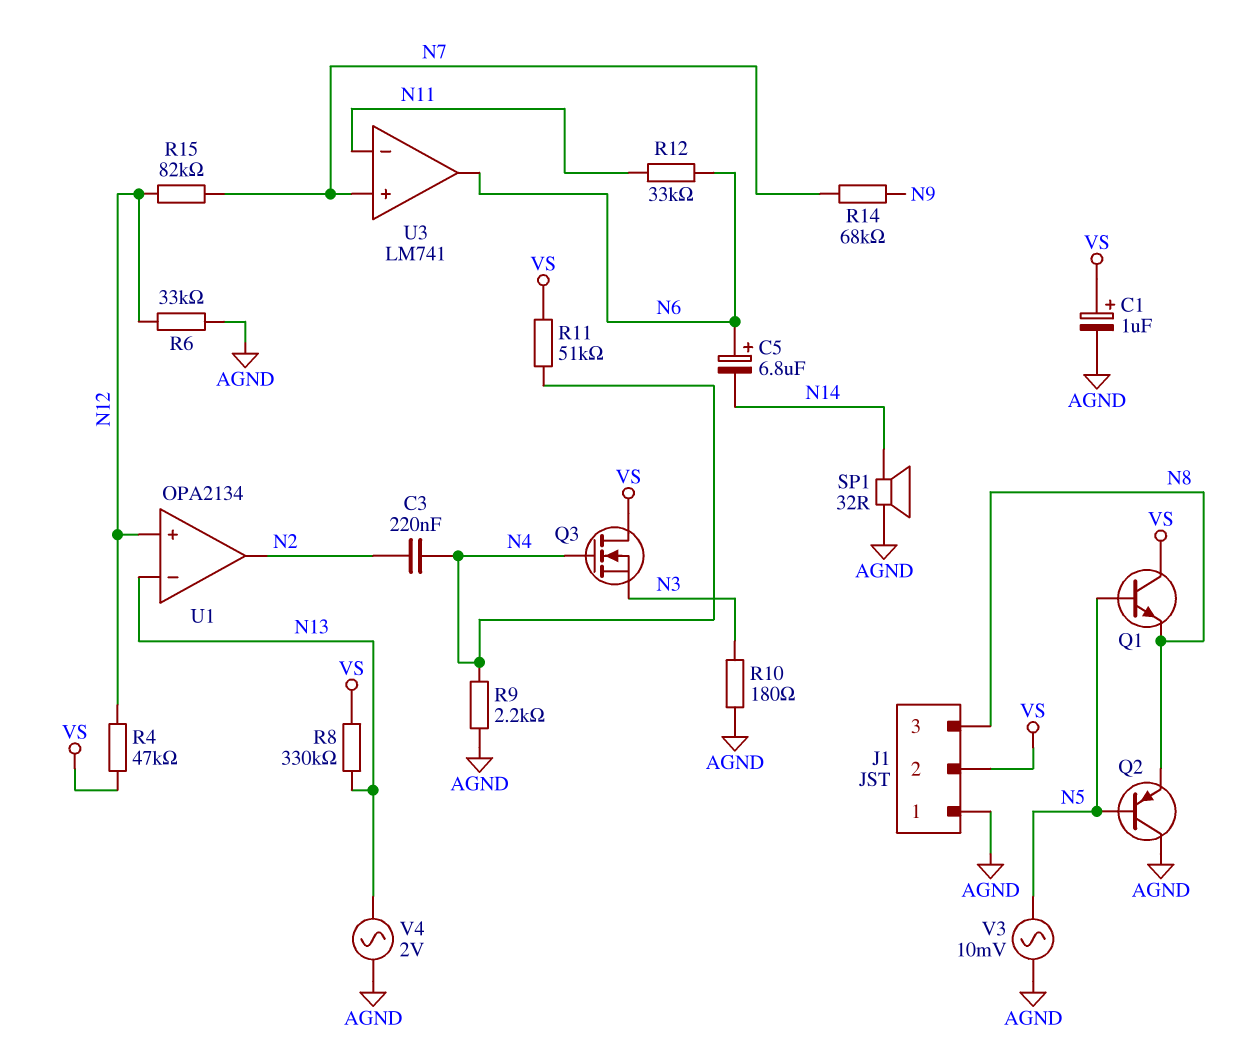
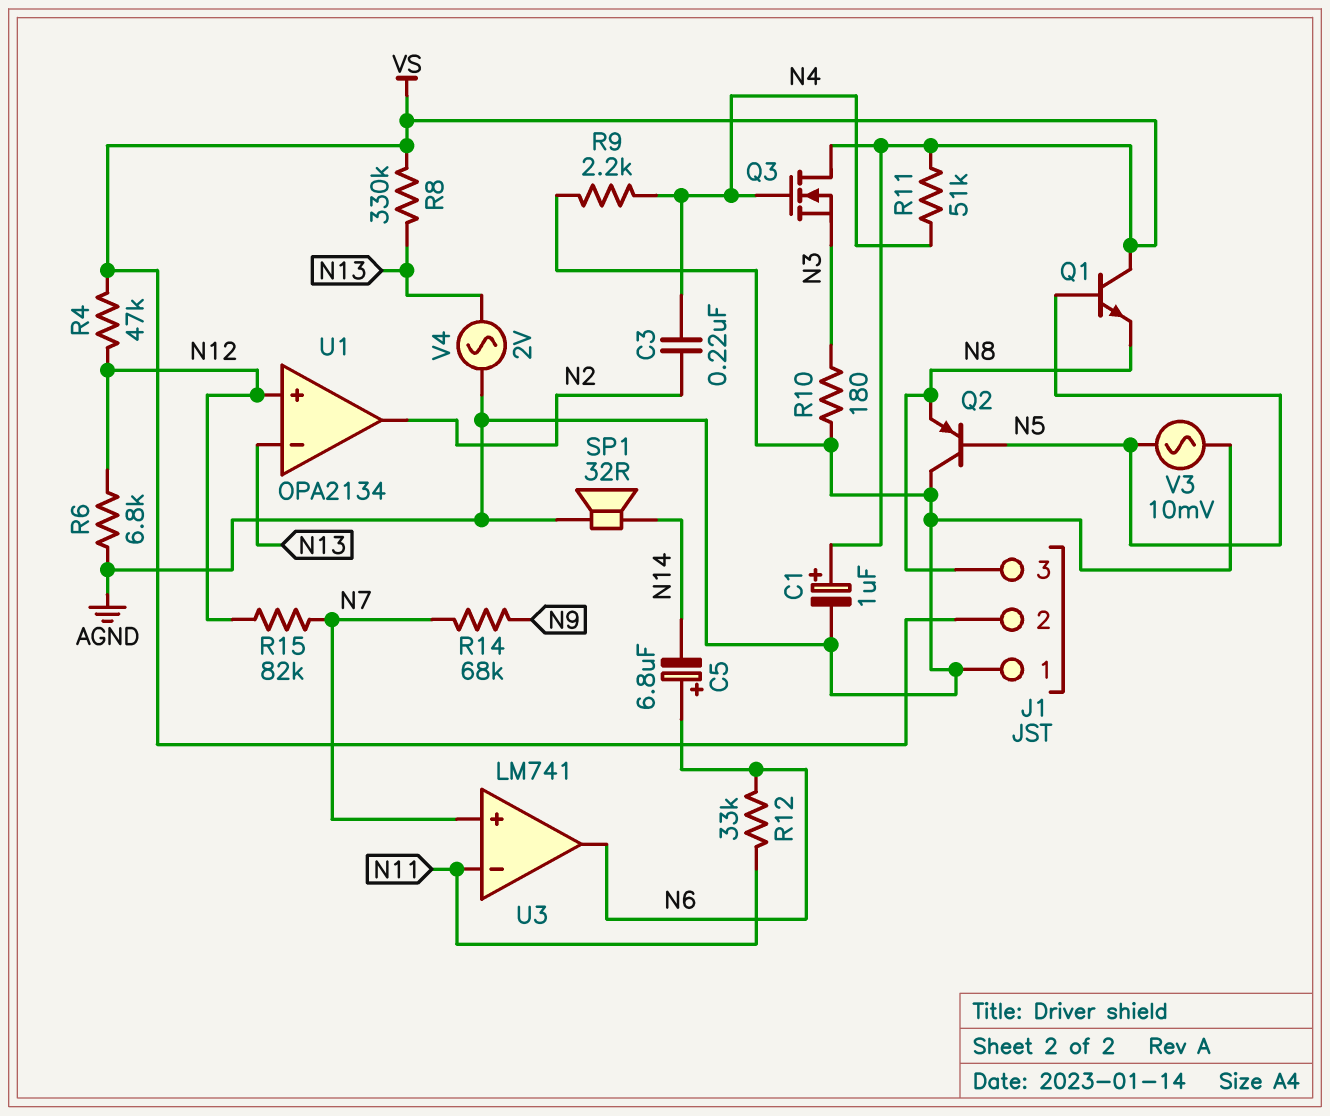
R6: 33k (AGND, N12) -> 6.8k (AGND, N12)

